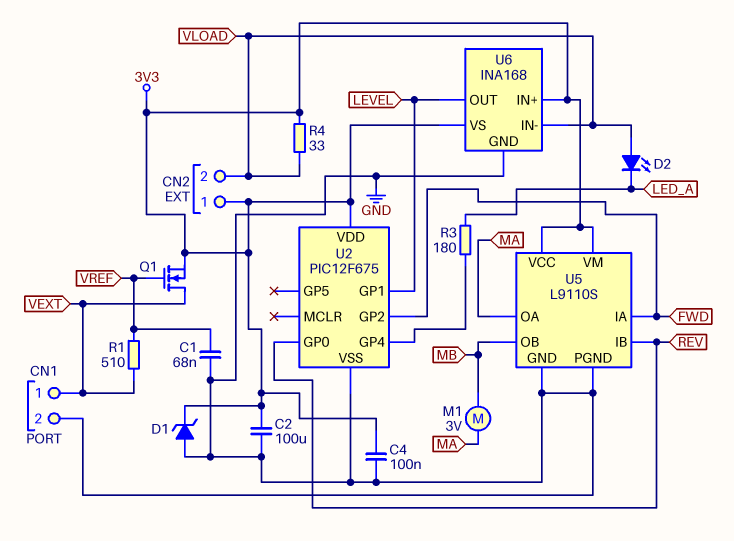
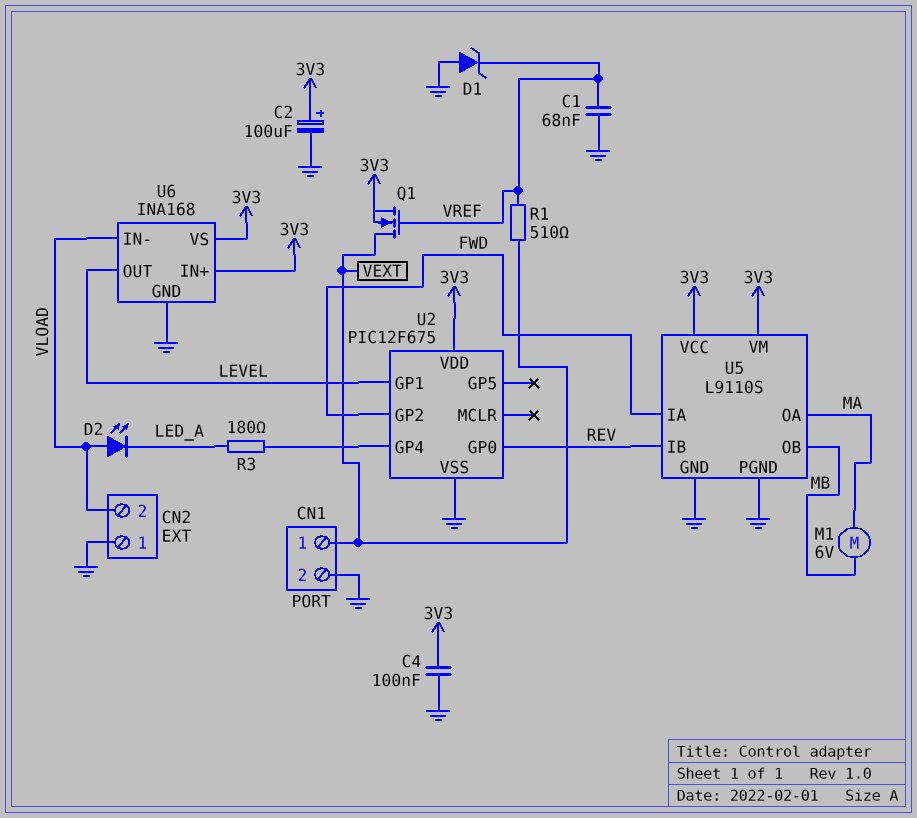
C2: 100uF (3V3, GND) -> 100uF (plus 3V3, minus GND)
CN2 pin 1: 3V3 -> GND
D1: zener (A GND, K 3V3) -> zener (A GND, K VREF)
M1: motor 3V (MA, MB) -> motor 6V (MA, MB)
R4: 33 (3V3, VLOAD) -> none

